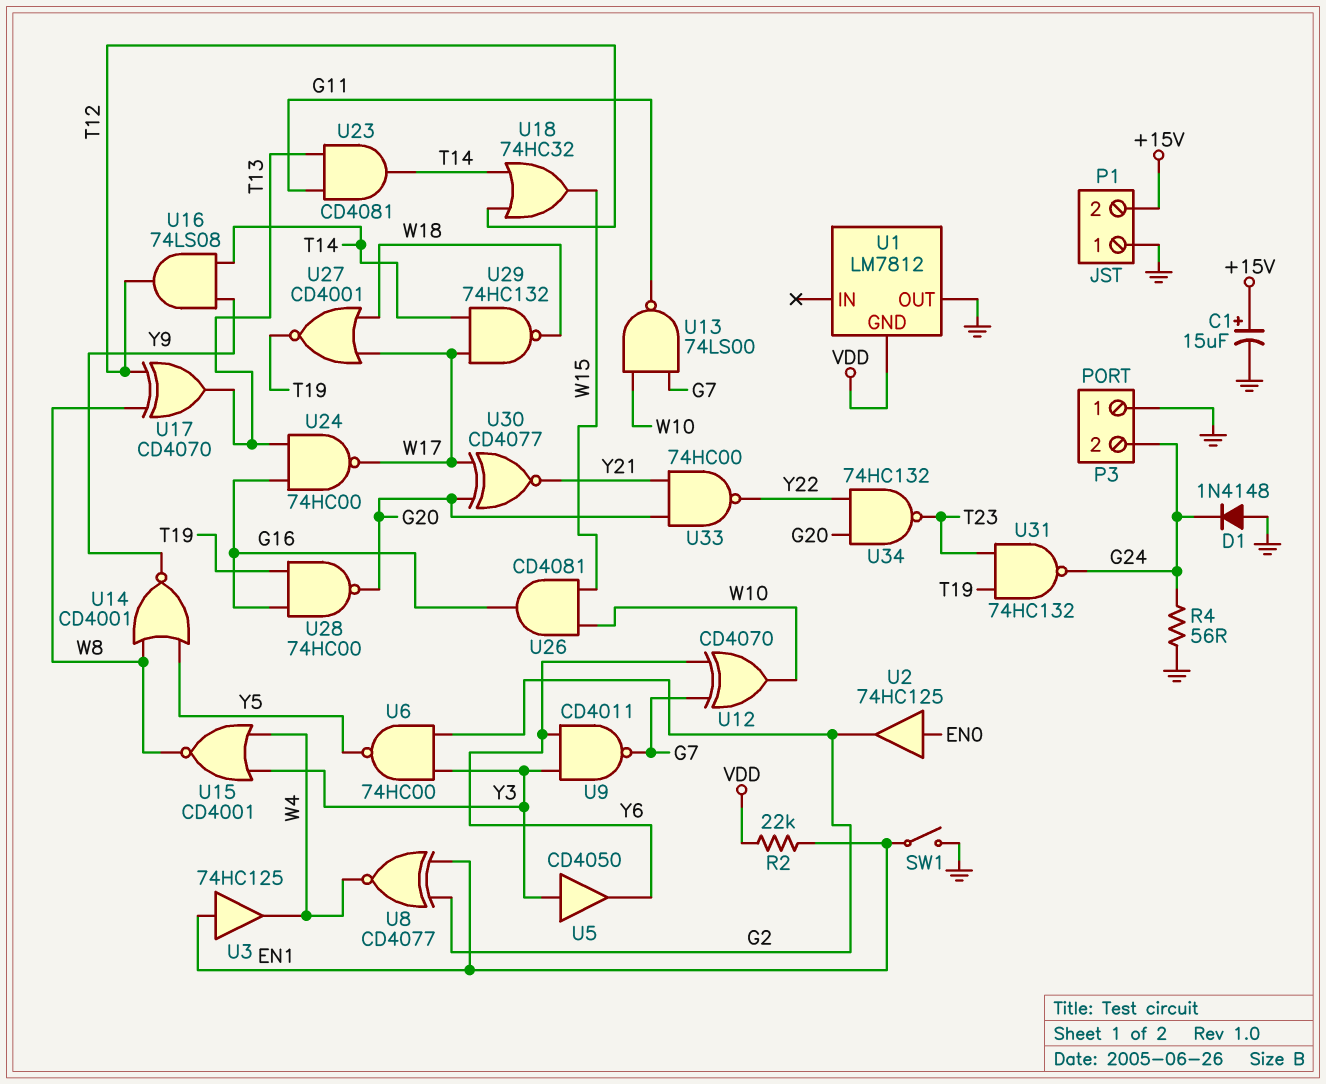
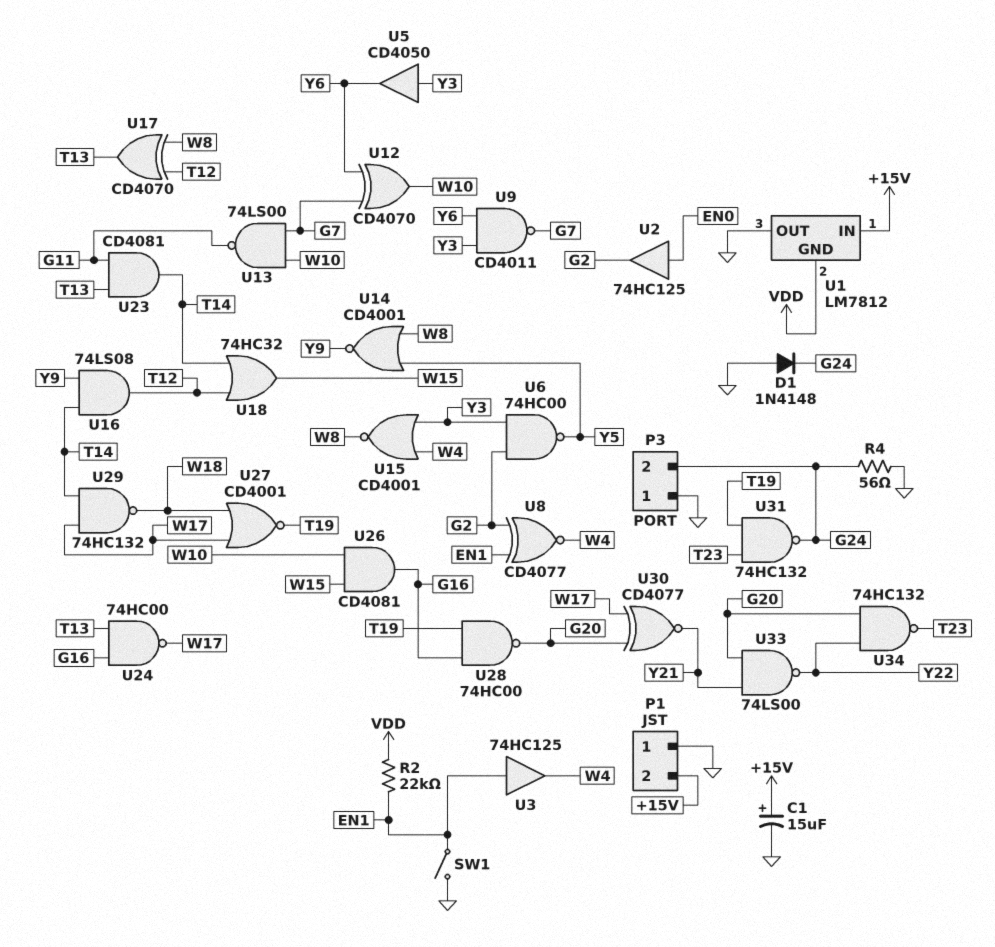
U1 pin IN: none -> +15V
U33: NAND 74HC00 (in G20, in Y21, out Y22) -> NAND 74LS00 (in G20, in Y21, out Y22)

